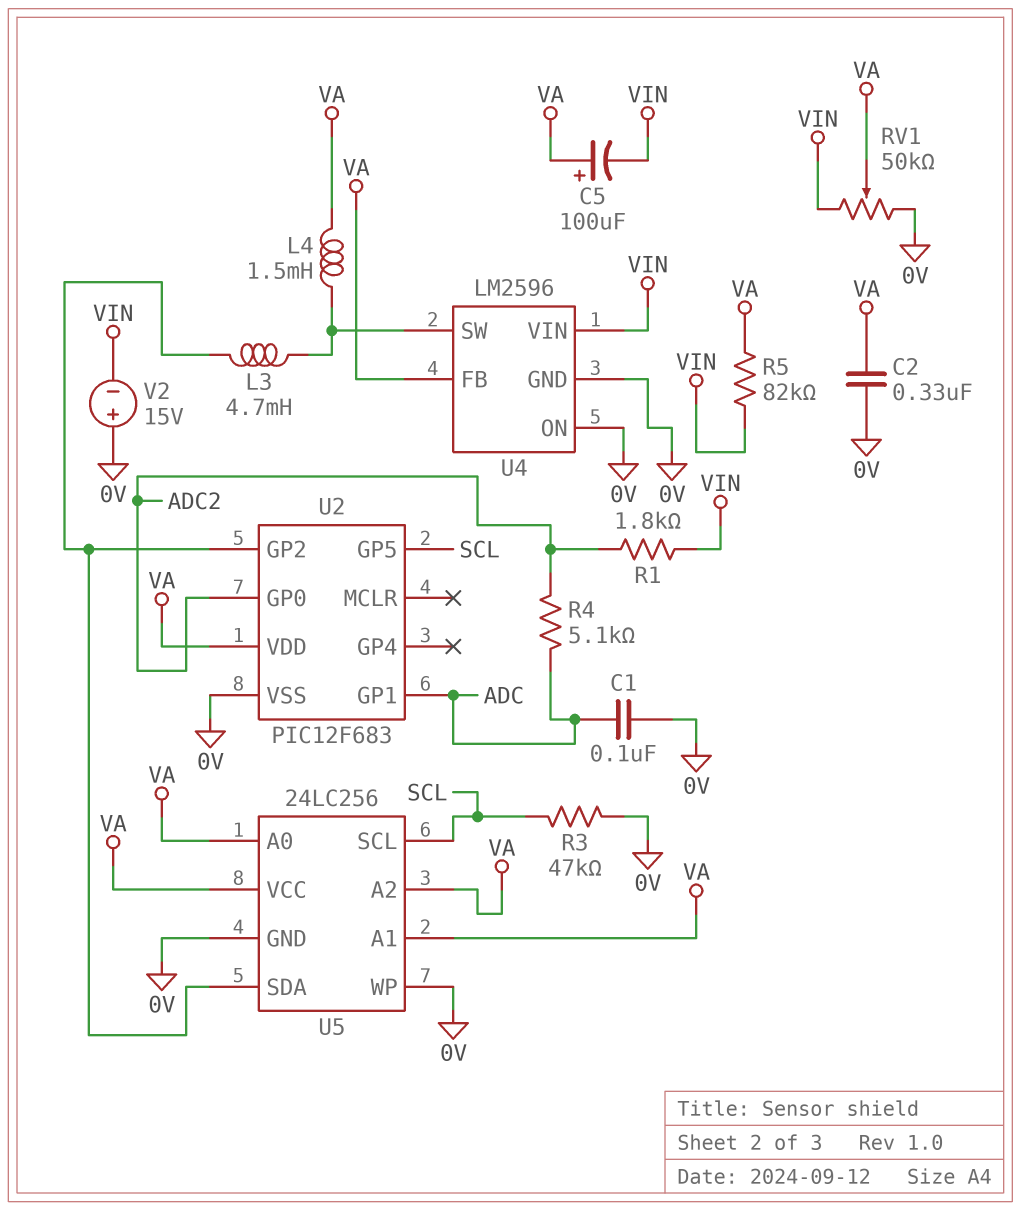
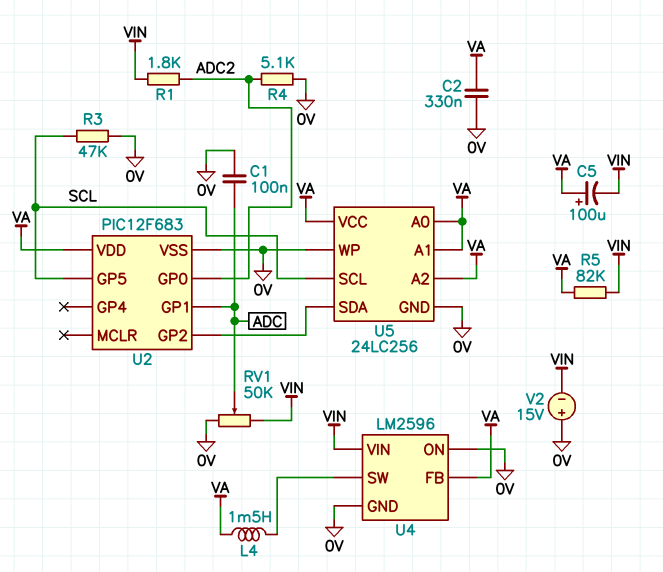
L3: 4.7mH (U2/GP2, U4/SW) -> none
R4: 5.1k (ADC, ADC2) -> 5.1k (0V, ADC2)
RV1: 50k (0V, VIN, wiper VA) -> 50k (0V, VIN, wiper ADC)

